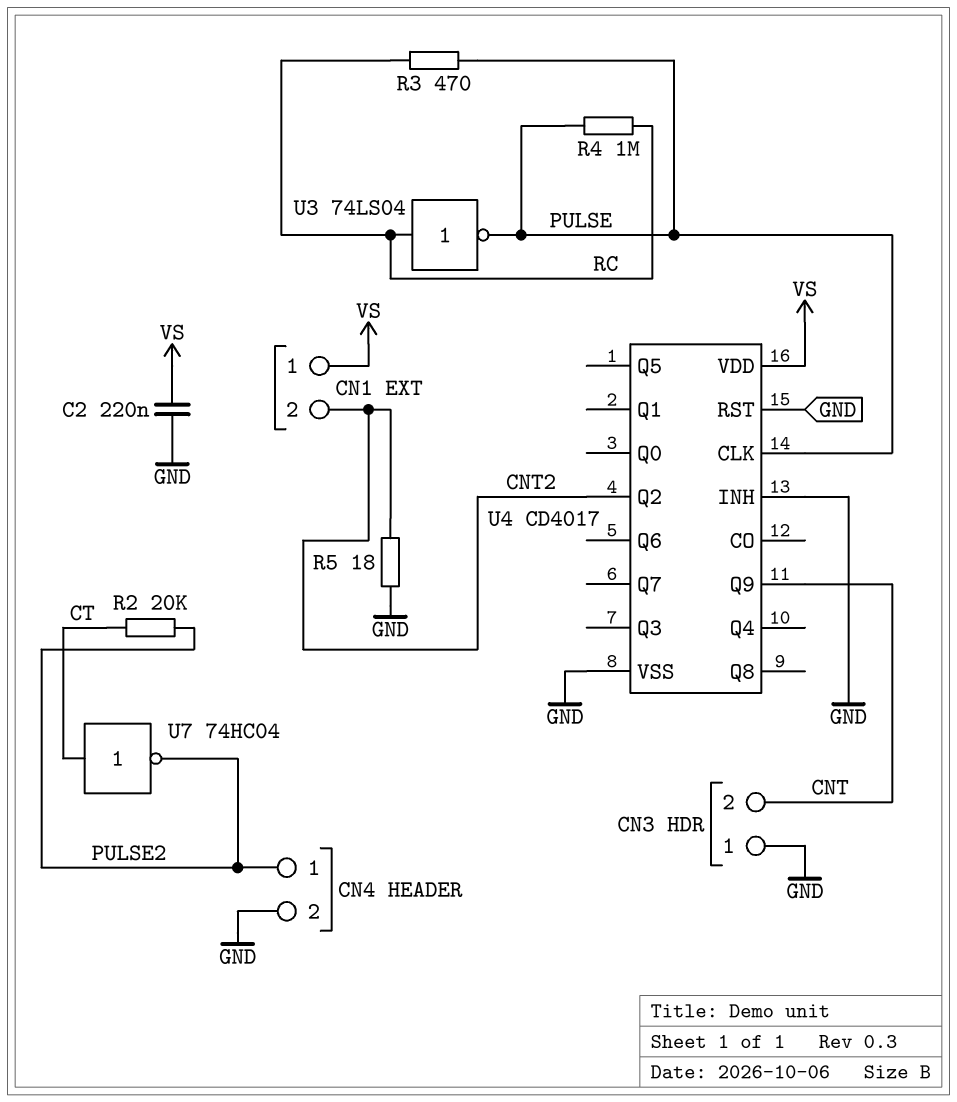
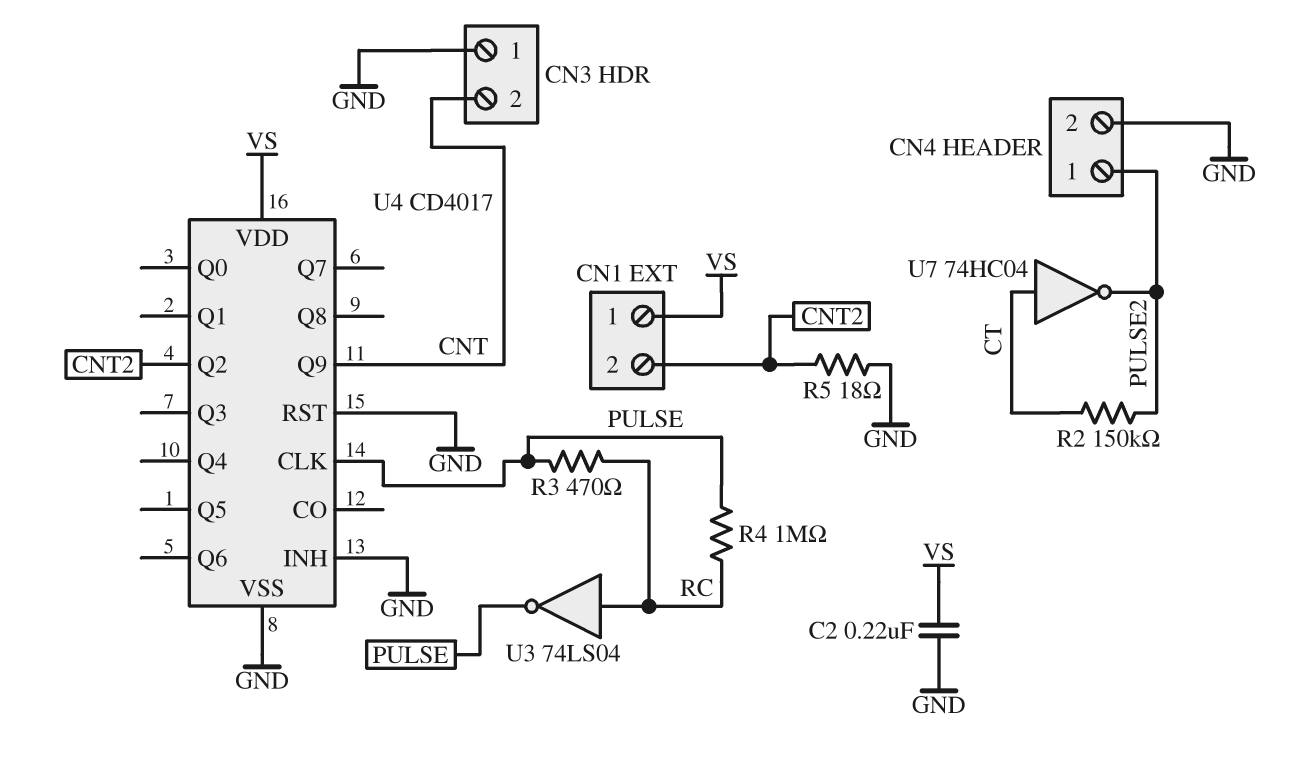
R2: 20k (CT, PULSE2) -> 150k (CT, PULSE2)

